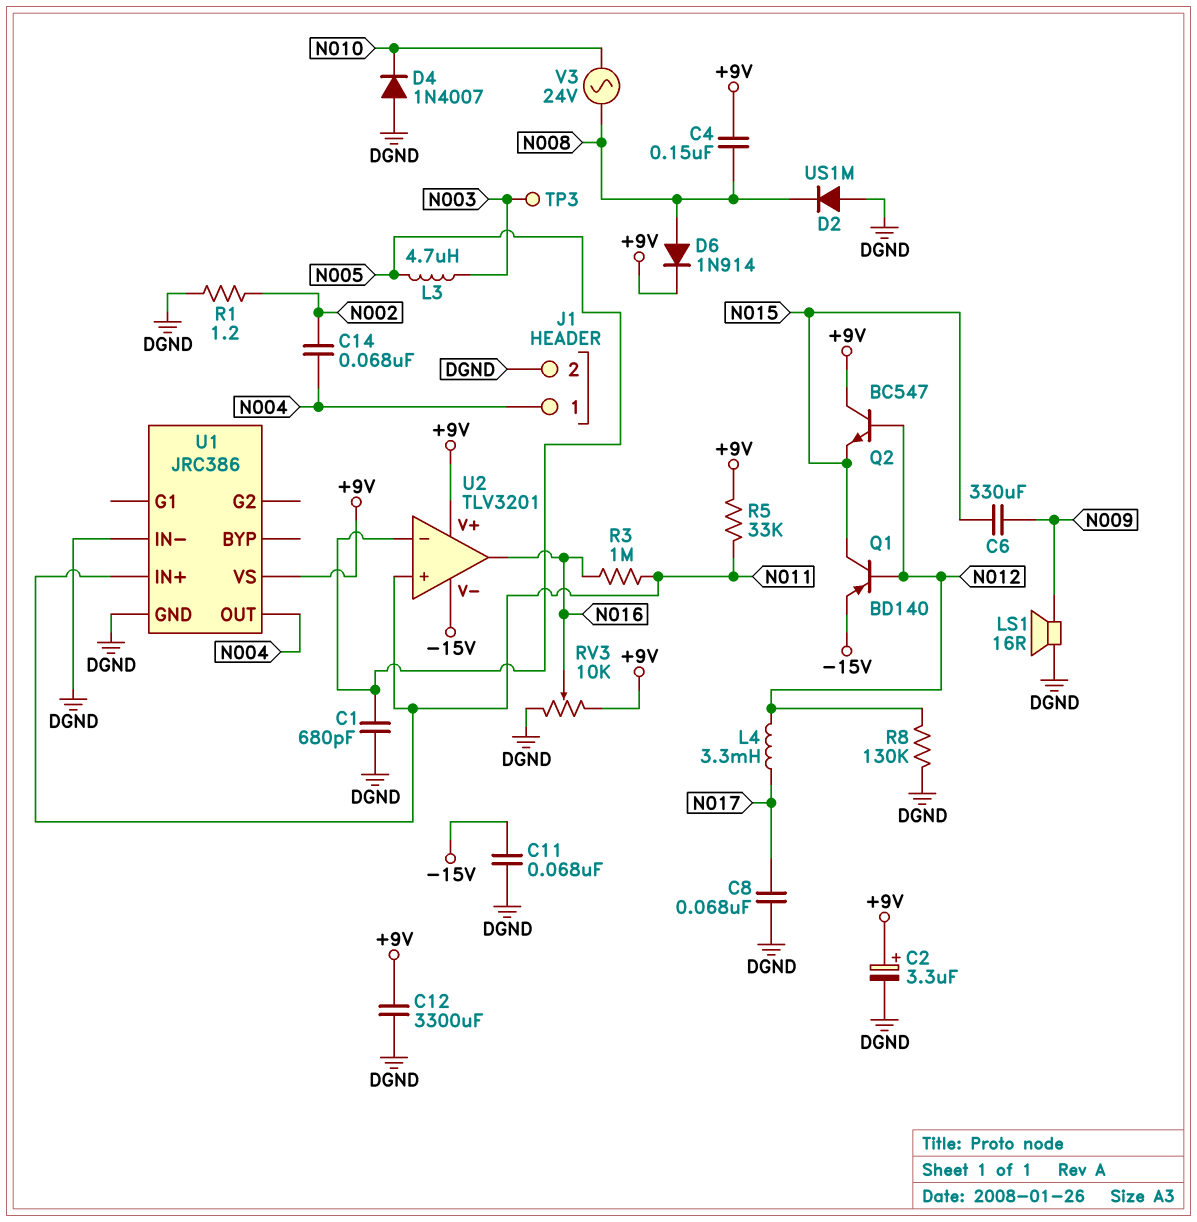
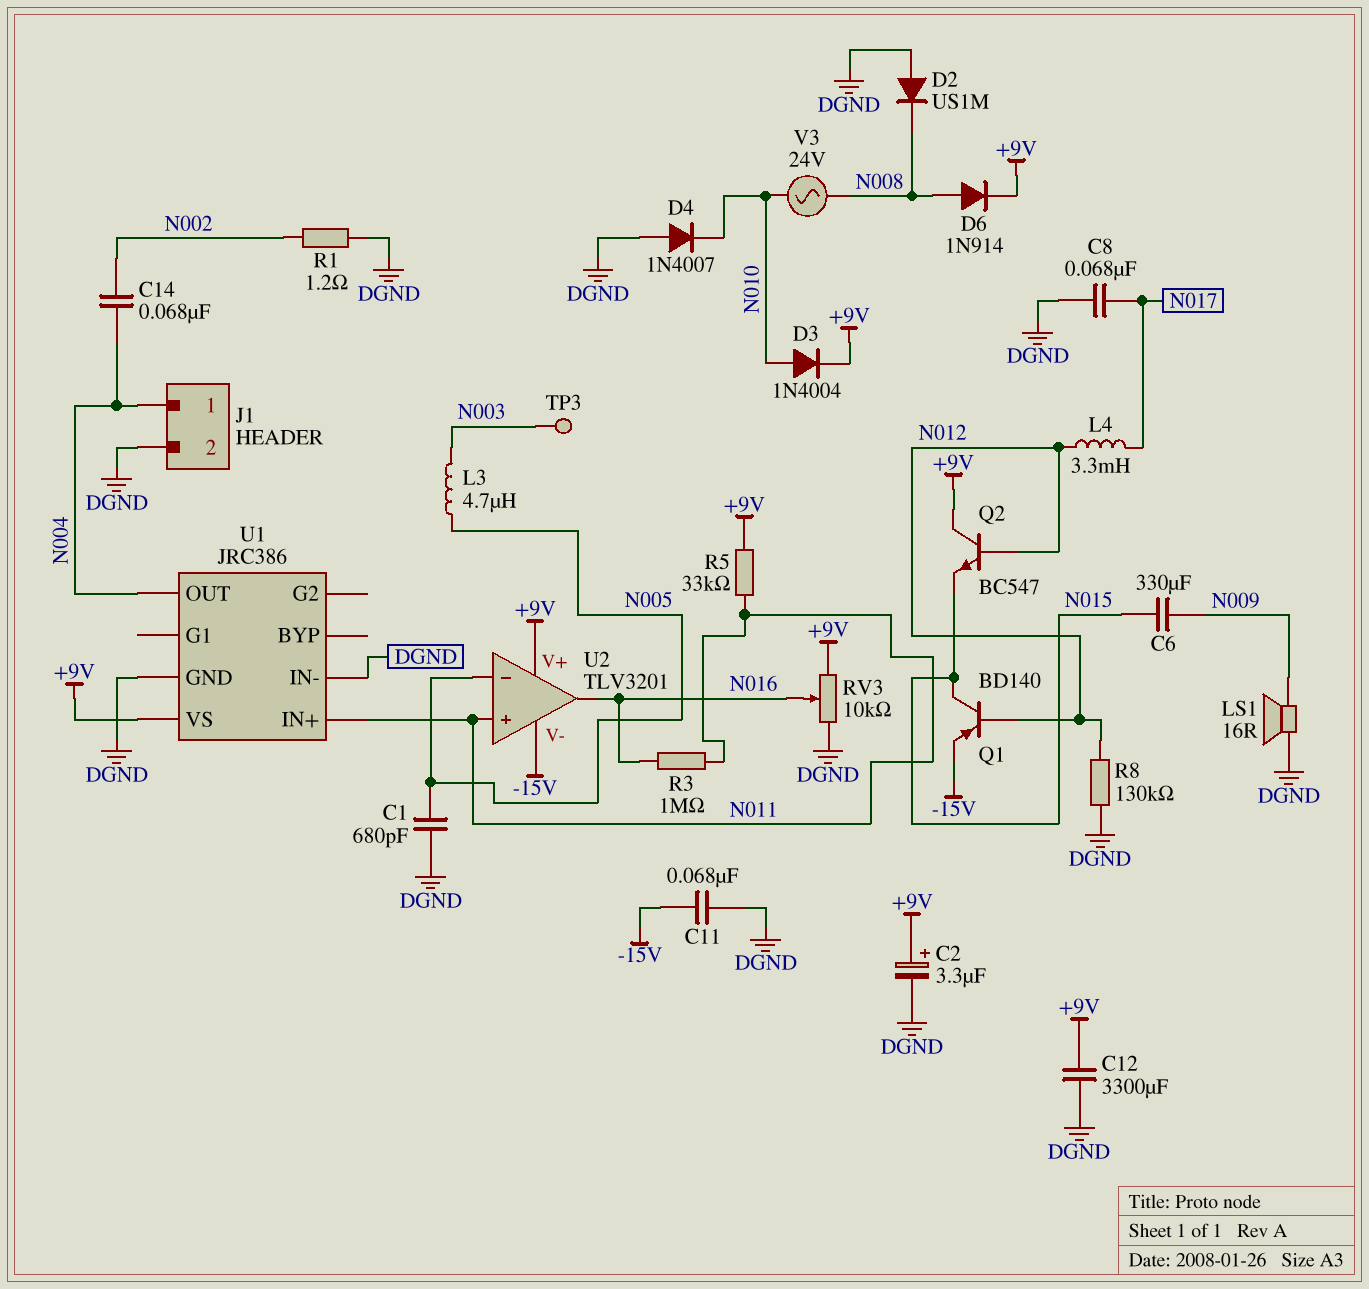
C4: 150nF (+9V, N008) -> none
D3: none -> diode 1N4004 (A N010, K +9V)

